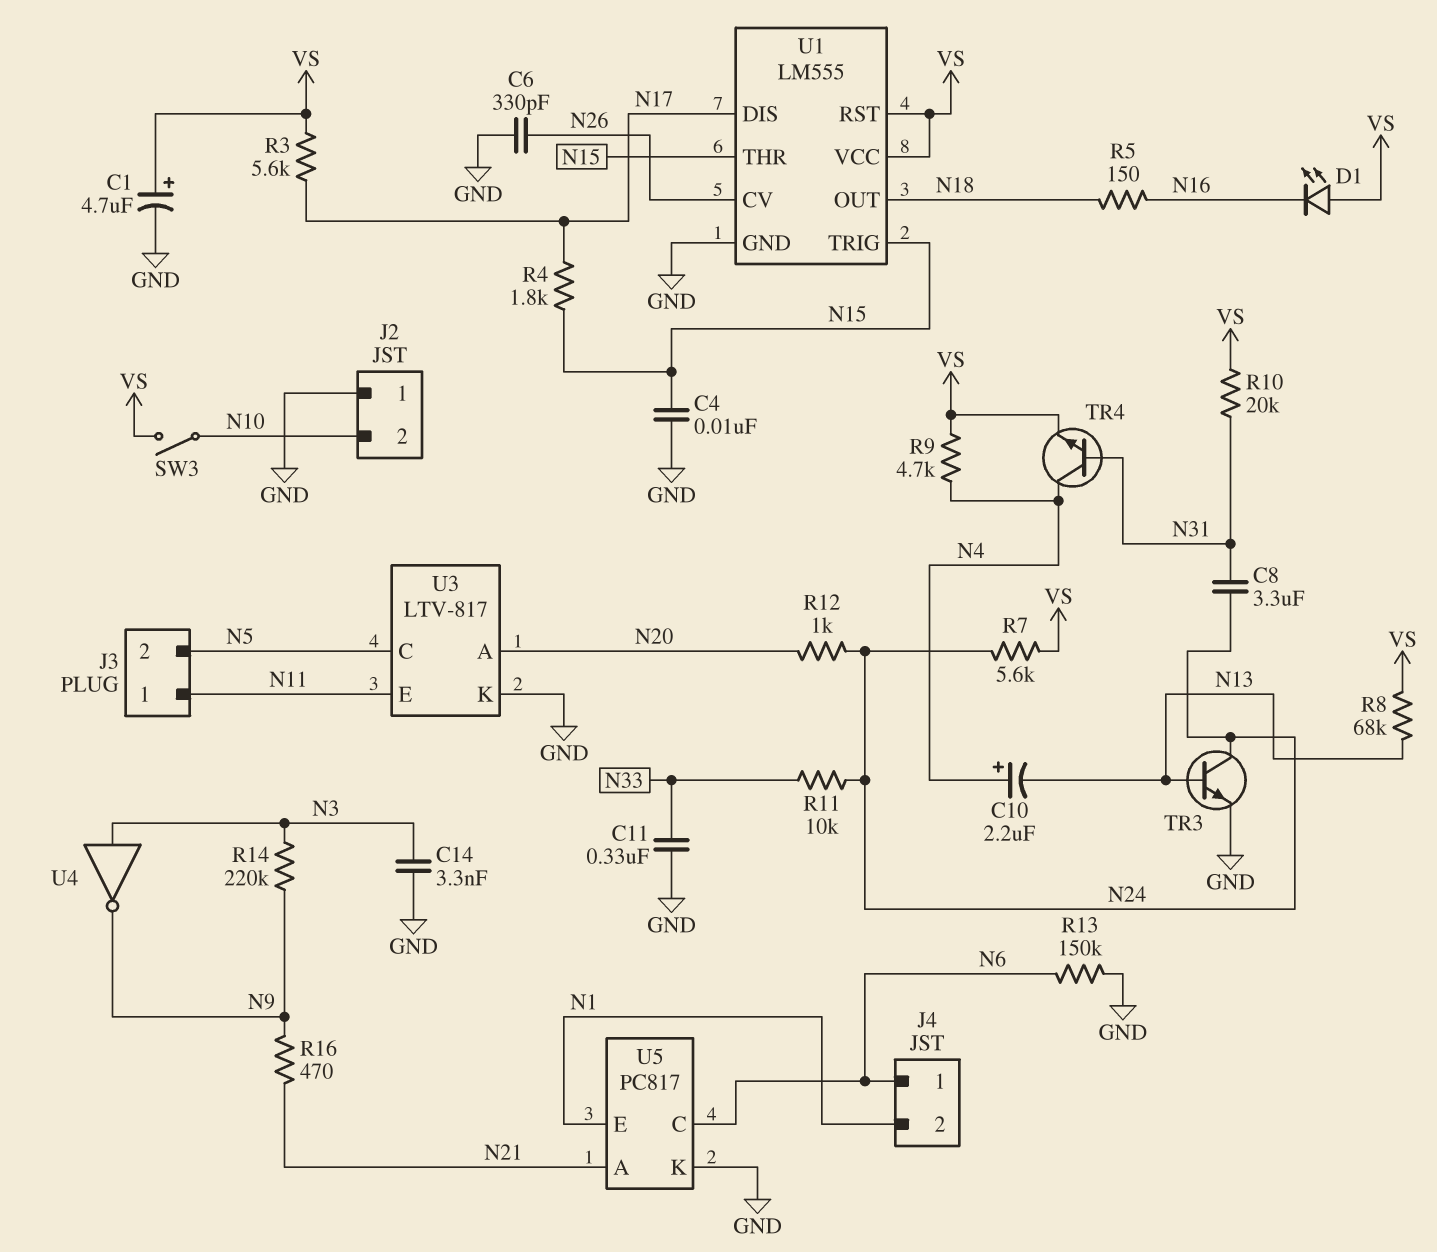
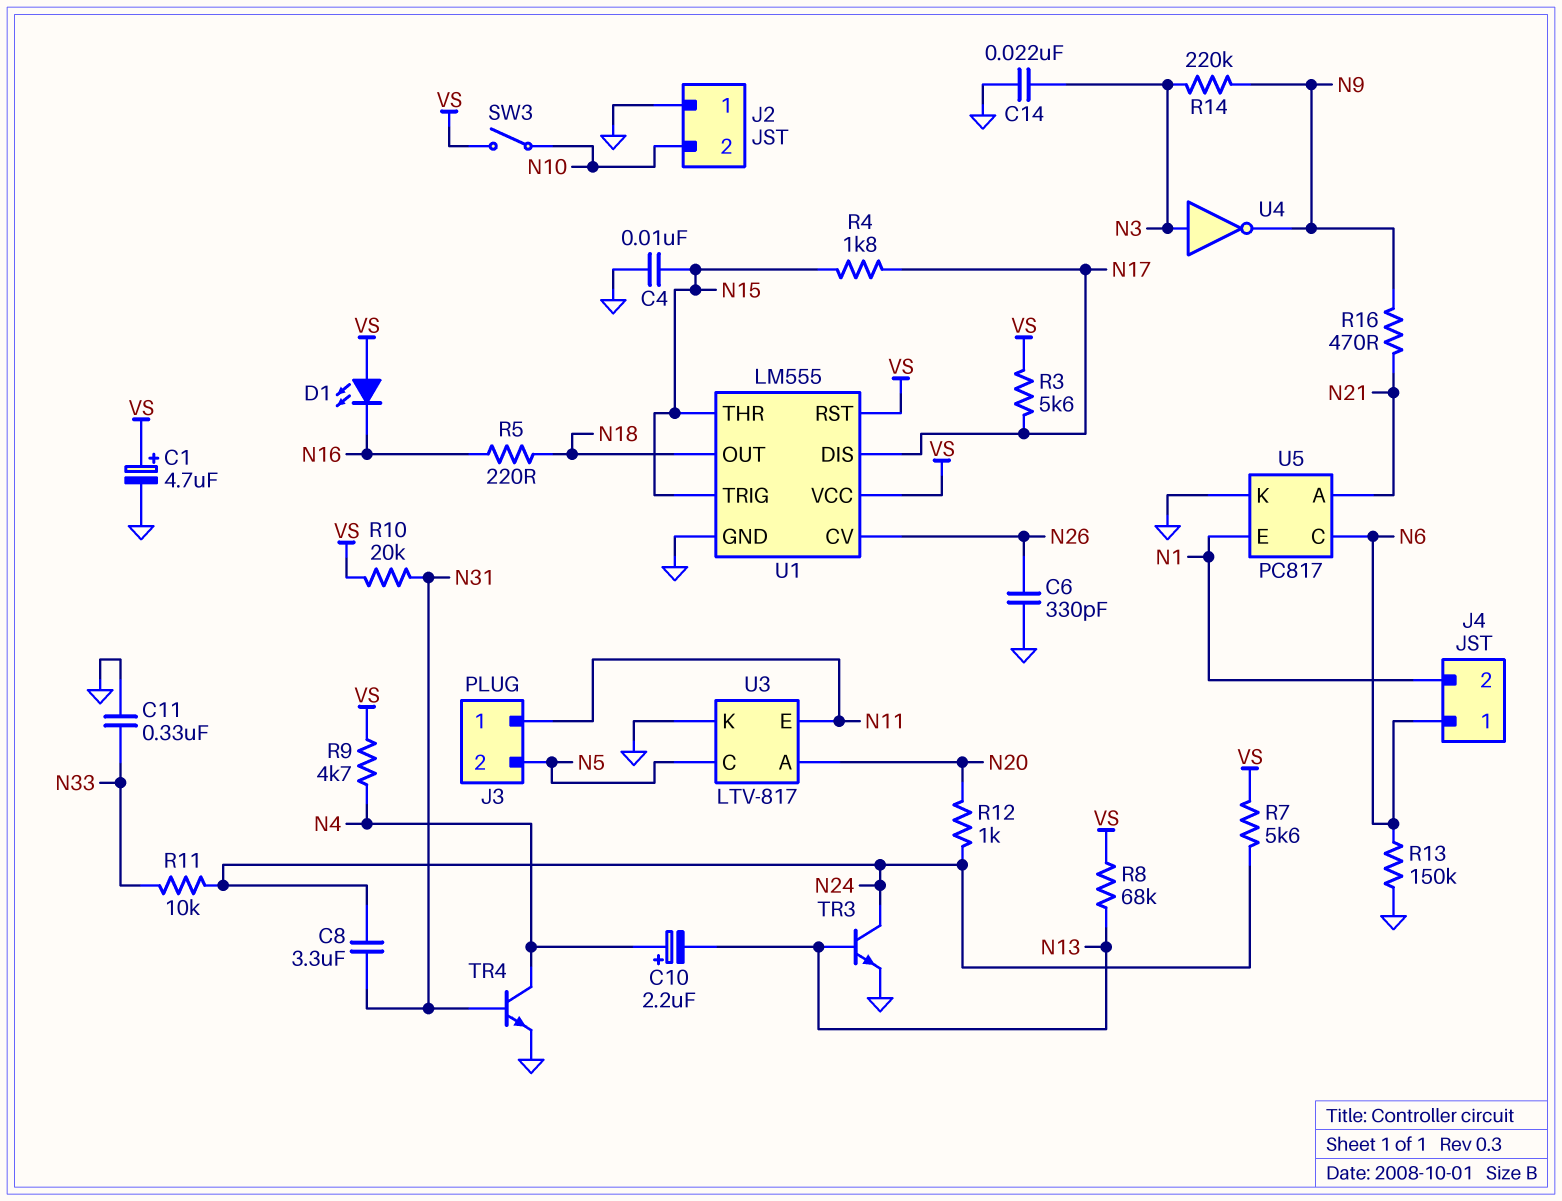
C14: 3.3nF (GND, N3) -> 22nF (GND, N3)
R5: 150 (N16, N18) -> 220 (N16, N18)
TR4: NPN (B N31, C N4, E VS) -> NPN (B N31, C N4, E GND)

